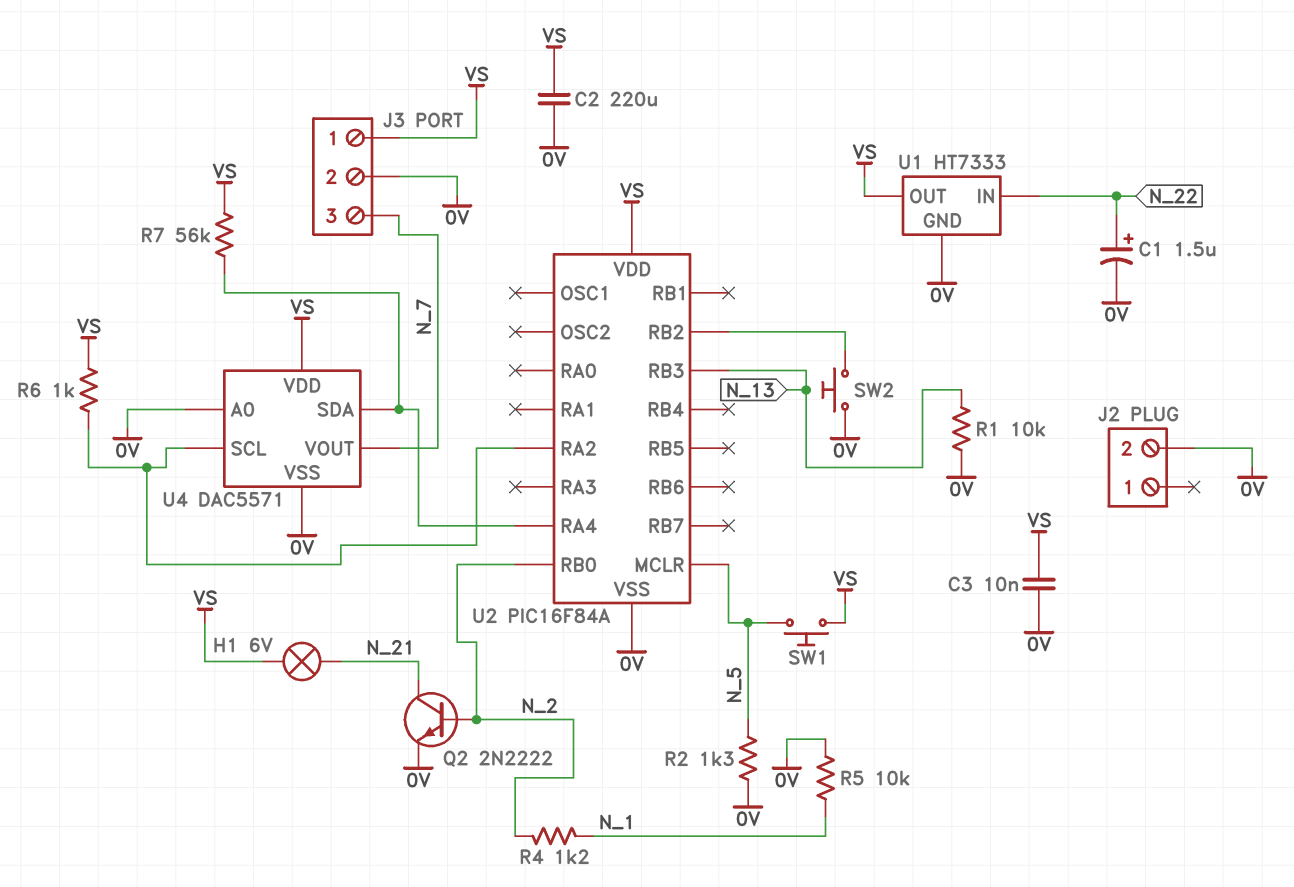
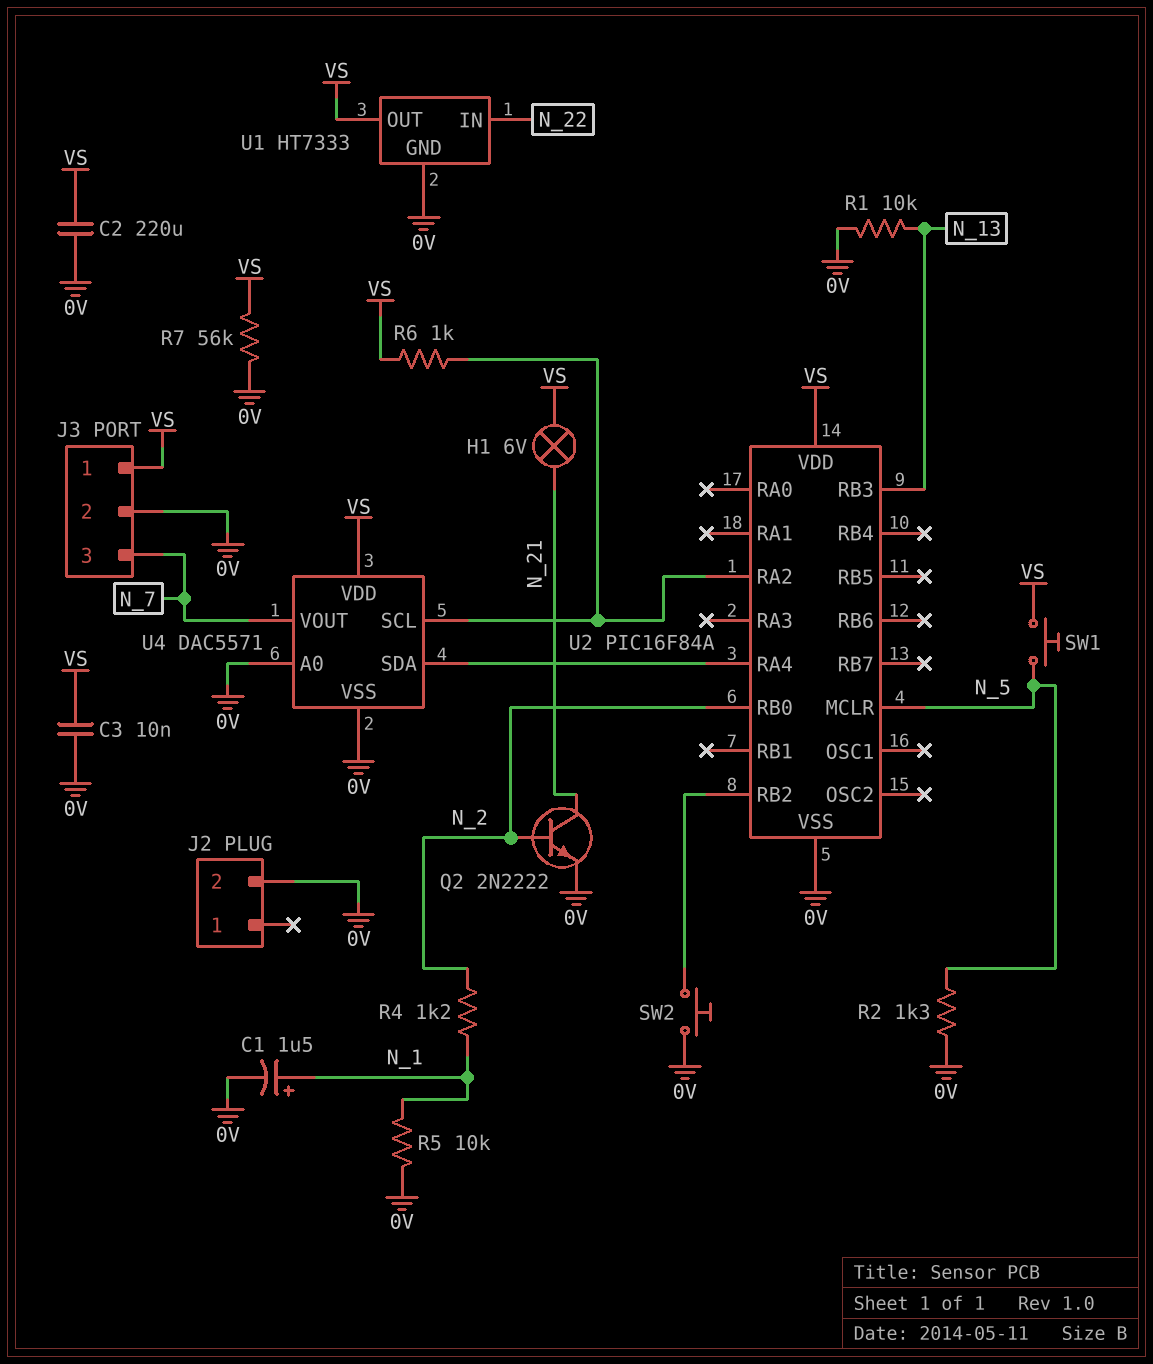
C1: 1.5uF (plus N_22, minus 0V) -> 1.5uF (plus N_1, minus 0V)
R7: 56k (U2/RA4, VS) -> 56k (0V, VS)

